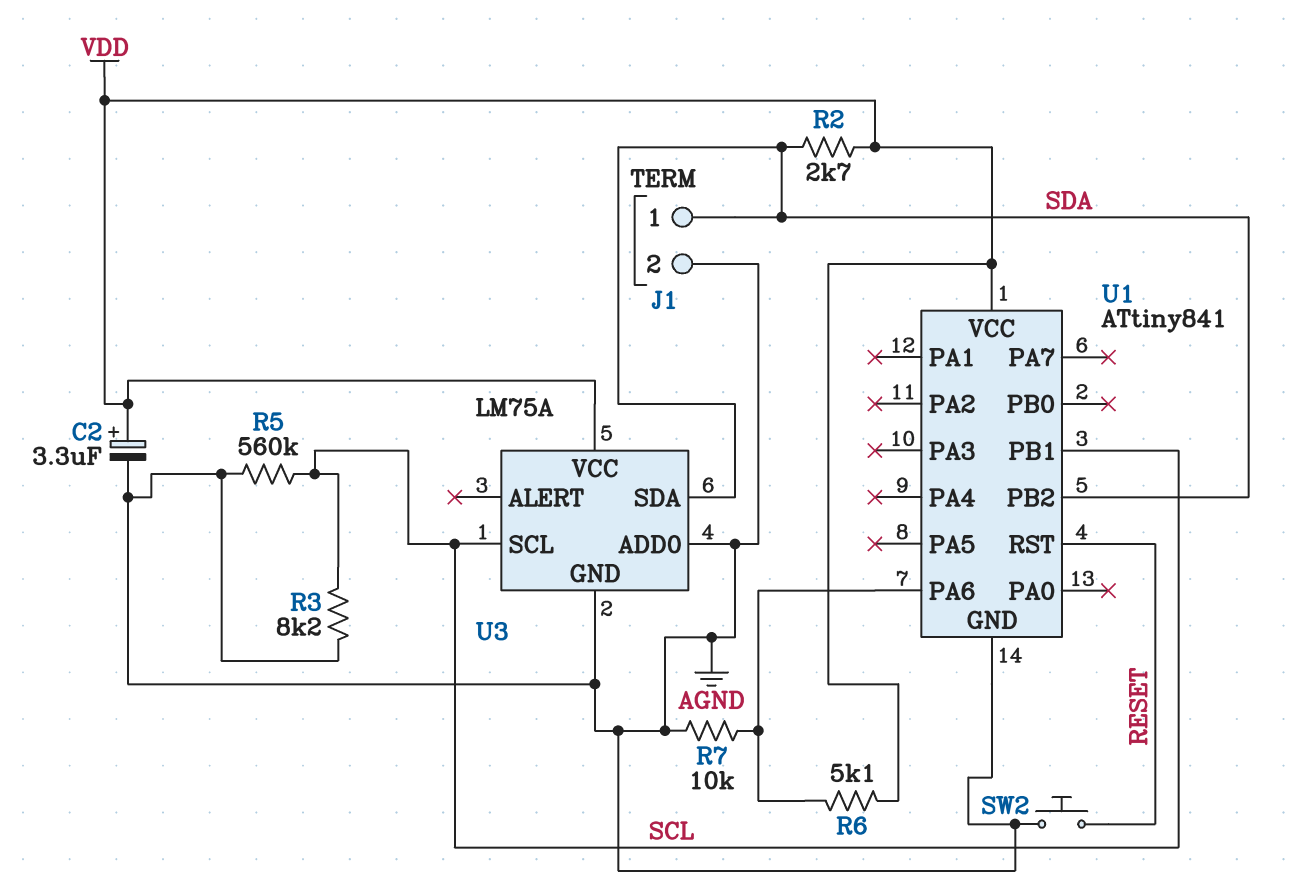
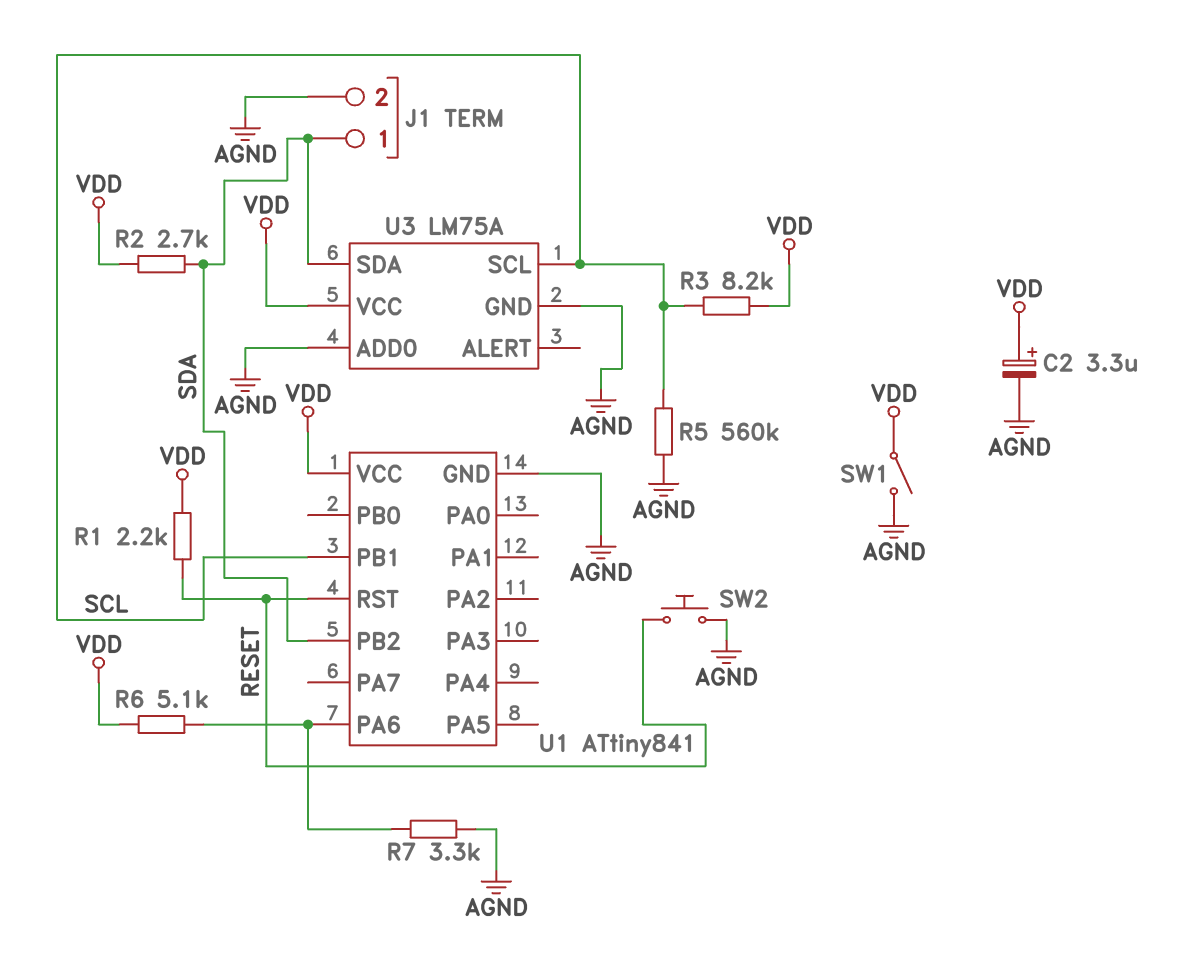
R1: none -> 2.2k (RESET, VDD)
R3: 8.2k (AGND, SCL) -> 8.2k (SCL, VDD)
R7: 10k (AGND, U1/PA6) -> 3.3k (AGND, U1/PA6)
SW1: none -> switch (AGND, VDD)

